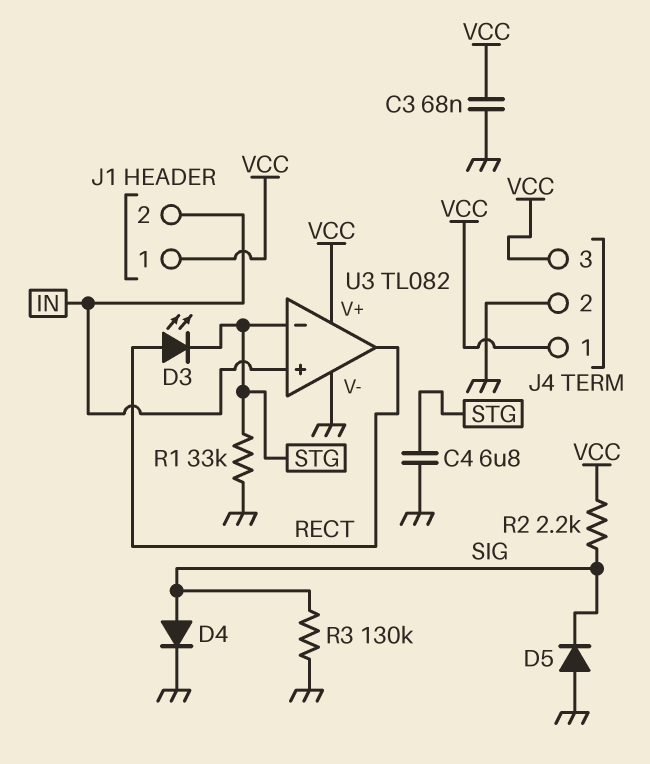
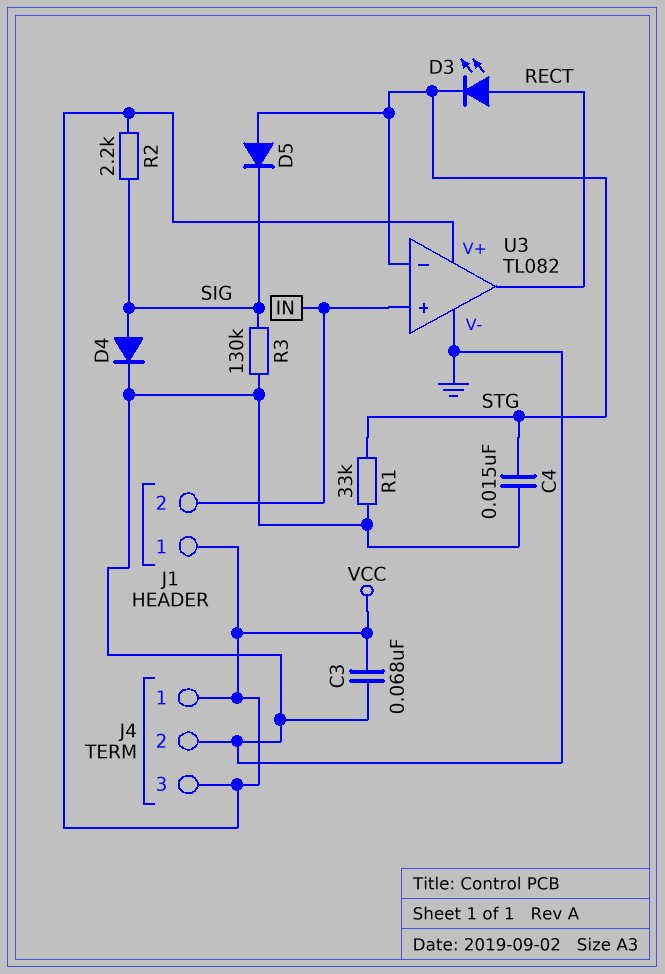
C4: 6.8uF (GND, STG) -> 15nF (GND, STG)
D5: diode (A GND, K SIG) -> diode (A STG, K SIG)

